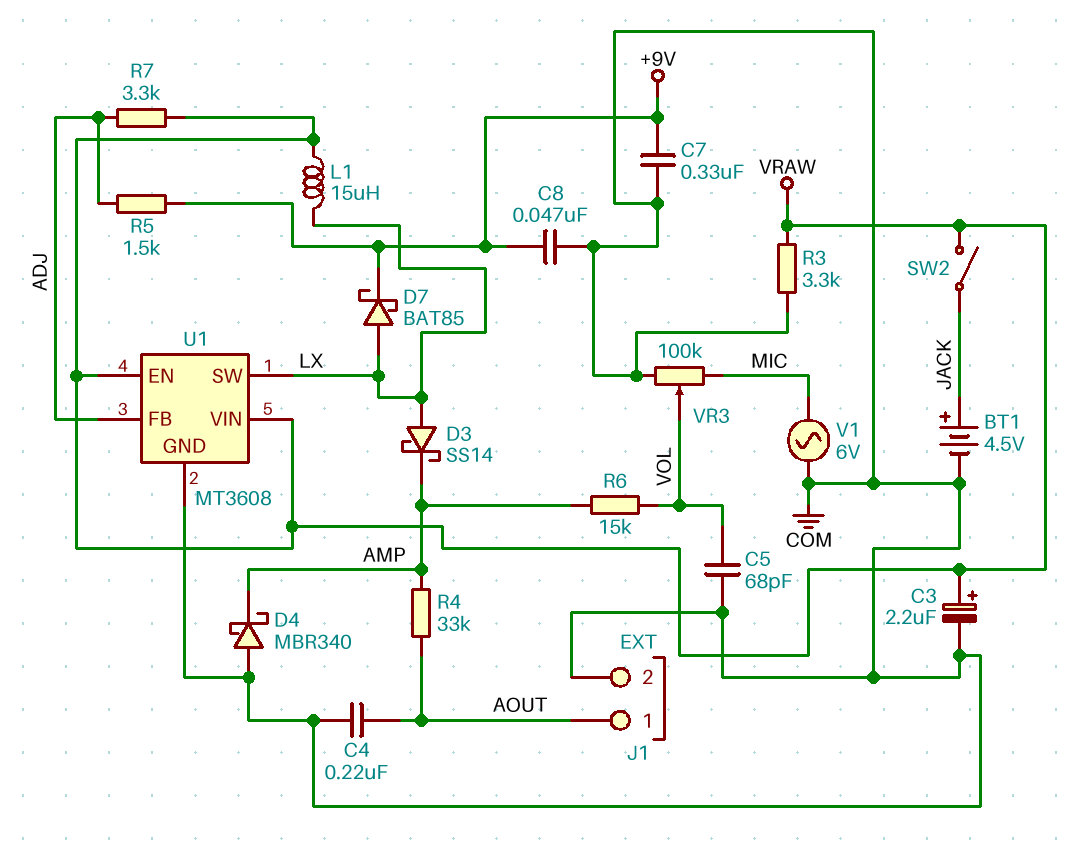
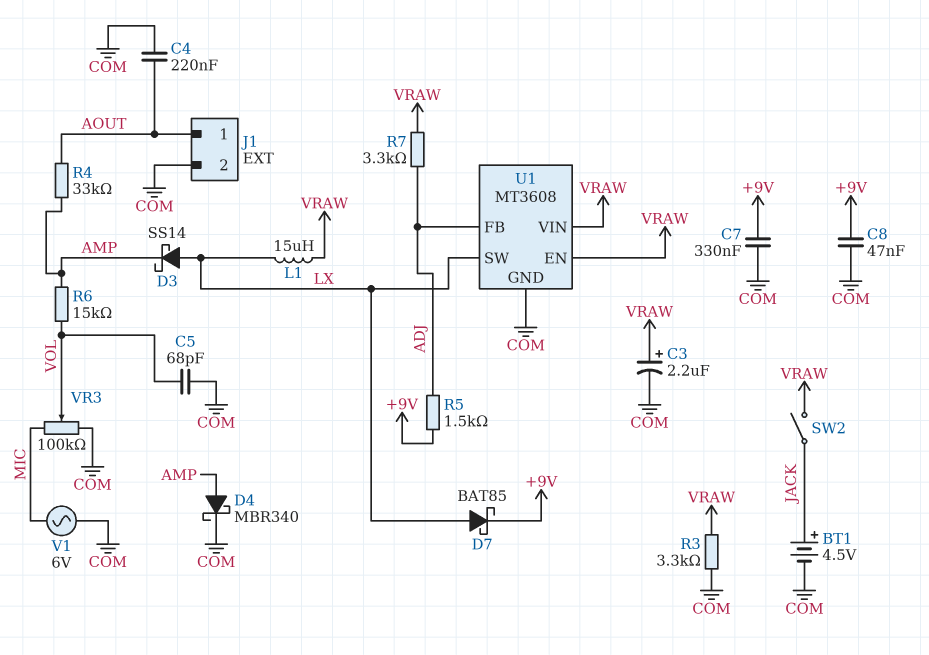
D4: schottky MBR340 (A COM, K AMP) -> schottky MBR340 (A AMP, K COM)

